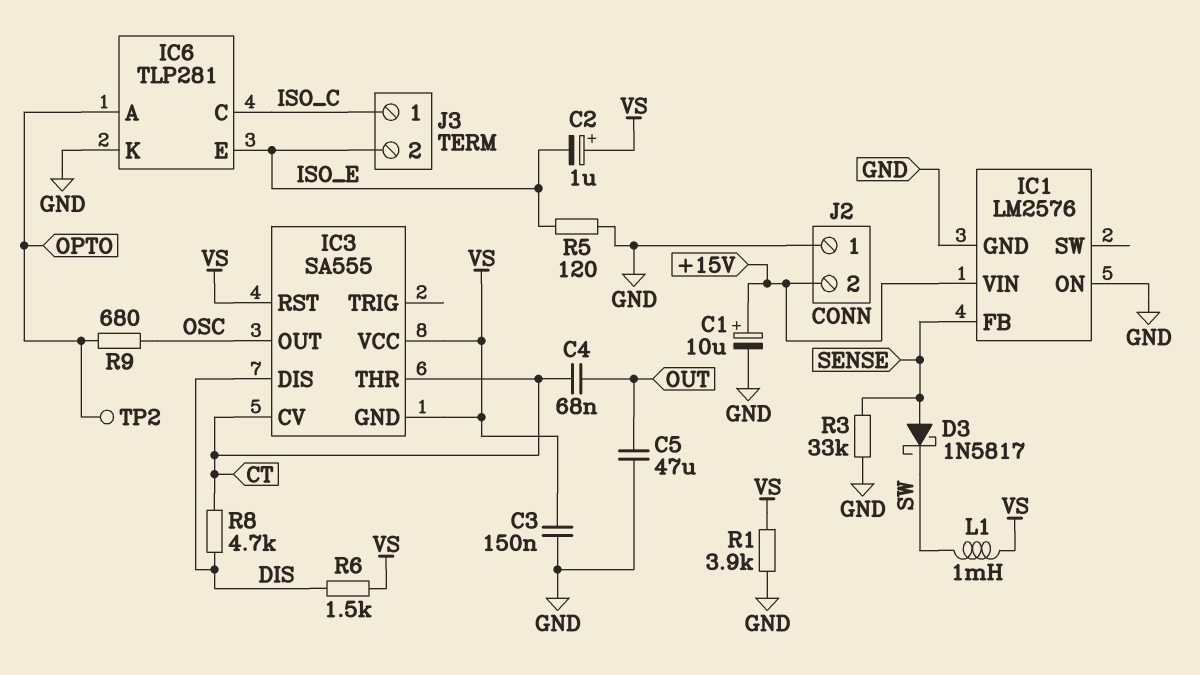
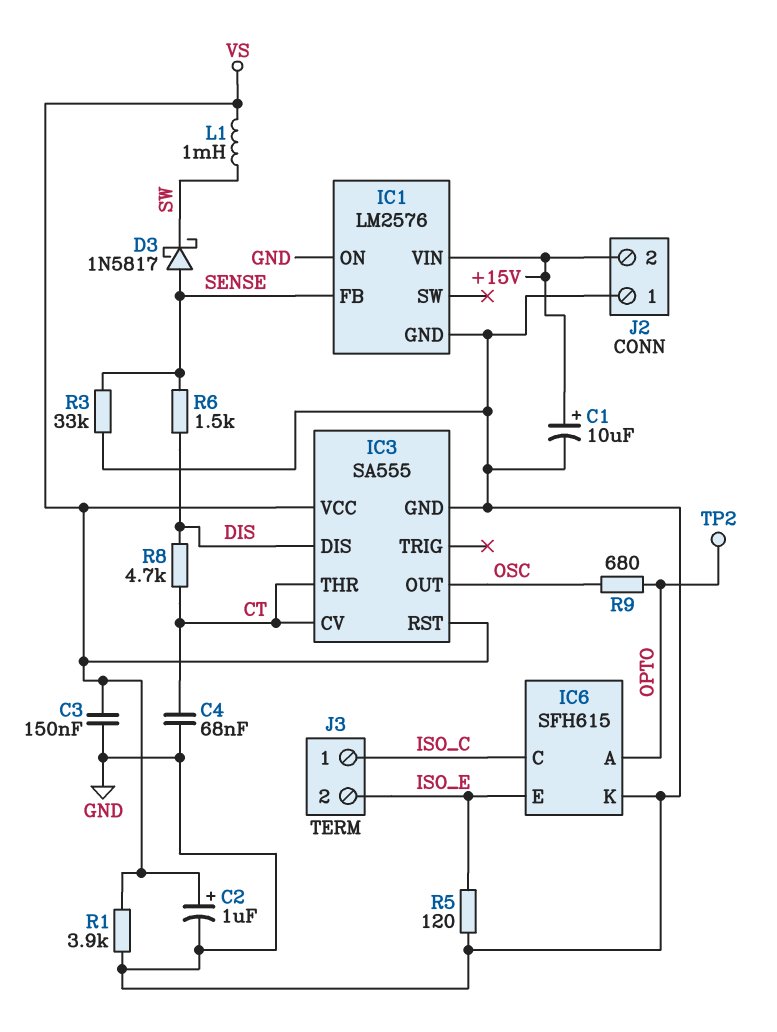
C2: 1uF (plus VS, minus ISO_E) -> 1uF (plus VS, minus GND)
C4: 68nF (CT, OUT) -> 68nF (CT, GND)
C5: 47uF (GND, OUT) -> none
IC3 pin GND: VS -> GND
IC6: TLP281 -> SFH615
R6: 1.5k (DIS, VS) -> 1.5k (DIS, SENSE)

